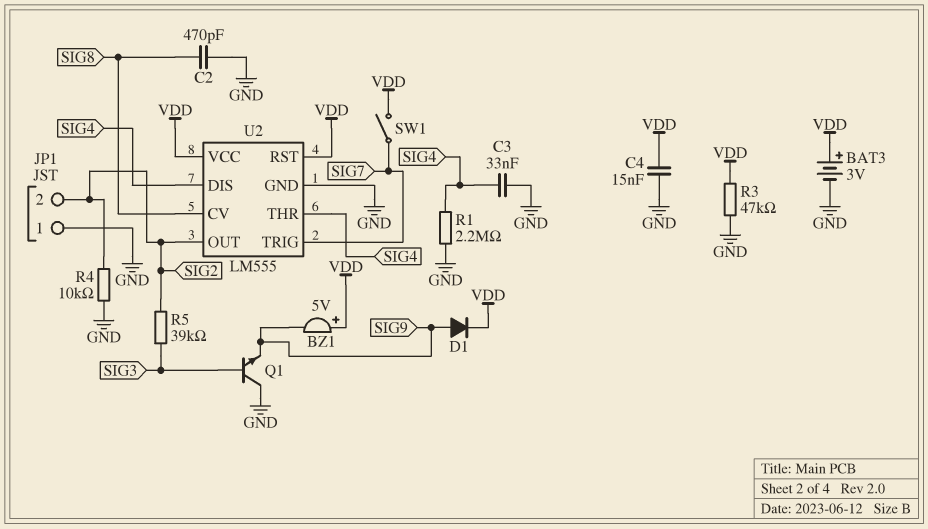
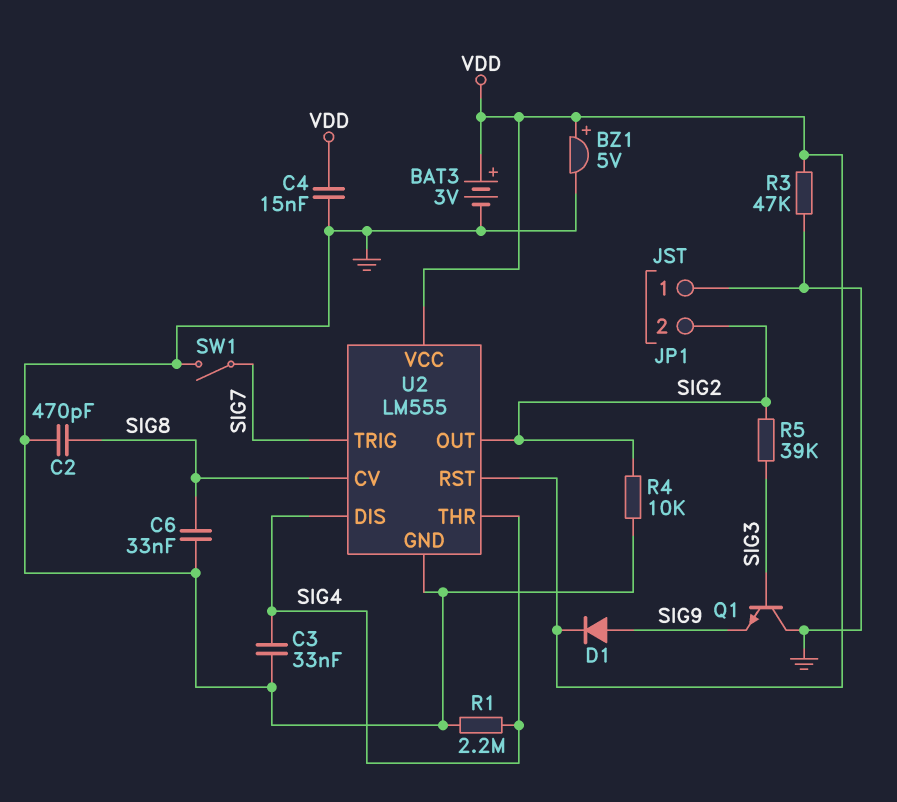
BZ1: buzzer 5V (plus VDD, minus SIG9) -> buzzer 5V (plus VDD, minus GND)
C6: none -> 33nF (GND, SIG8)
SW1: switch (SIG7, VDD) -> switch (GND, SIG7)

